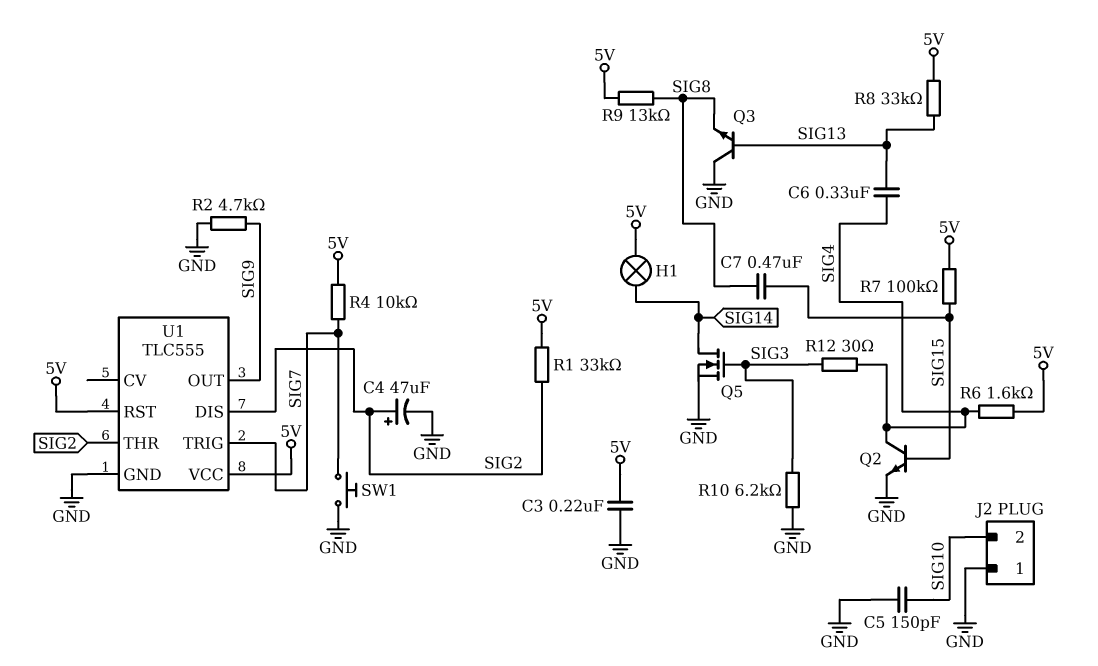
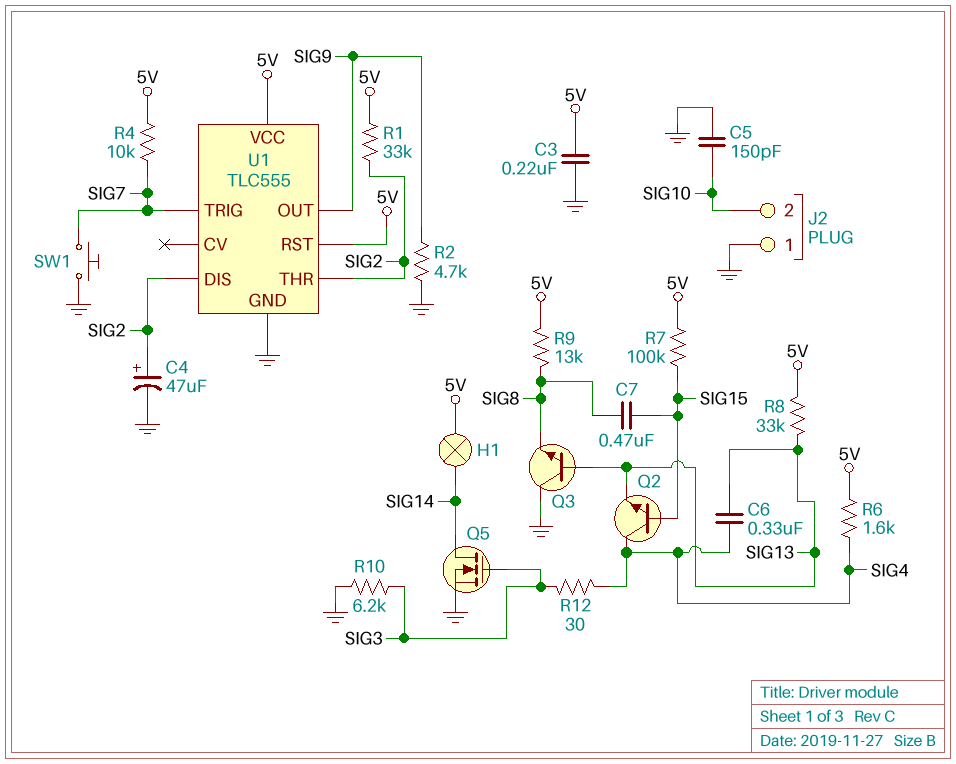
Q2: NPN (B SIG15, C SIG4, E GND) -> NPN (B SIG15, C SIG4, E SIG13)

